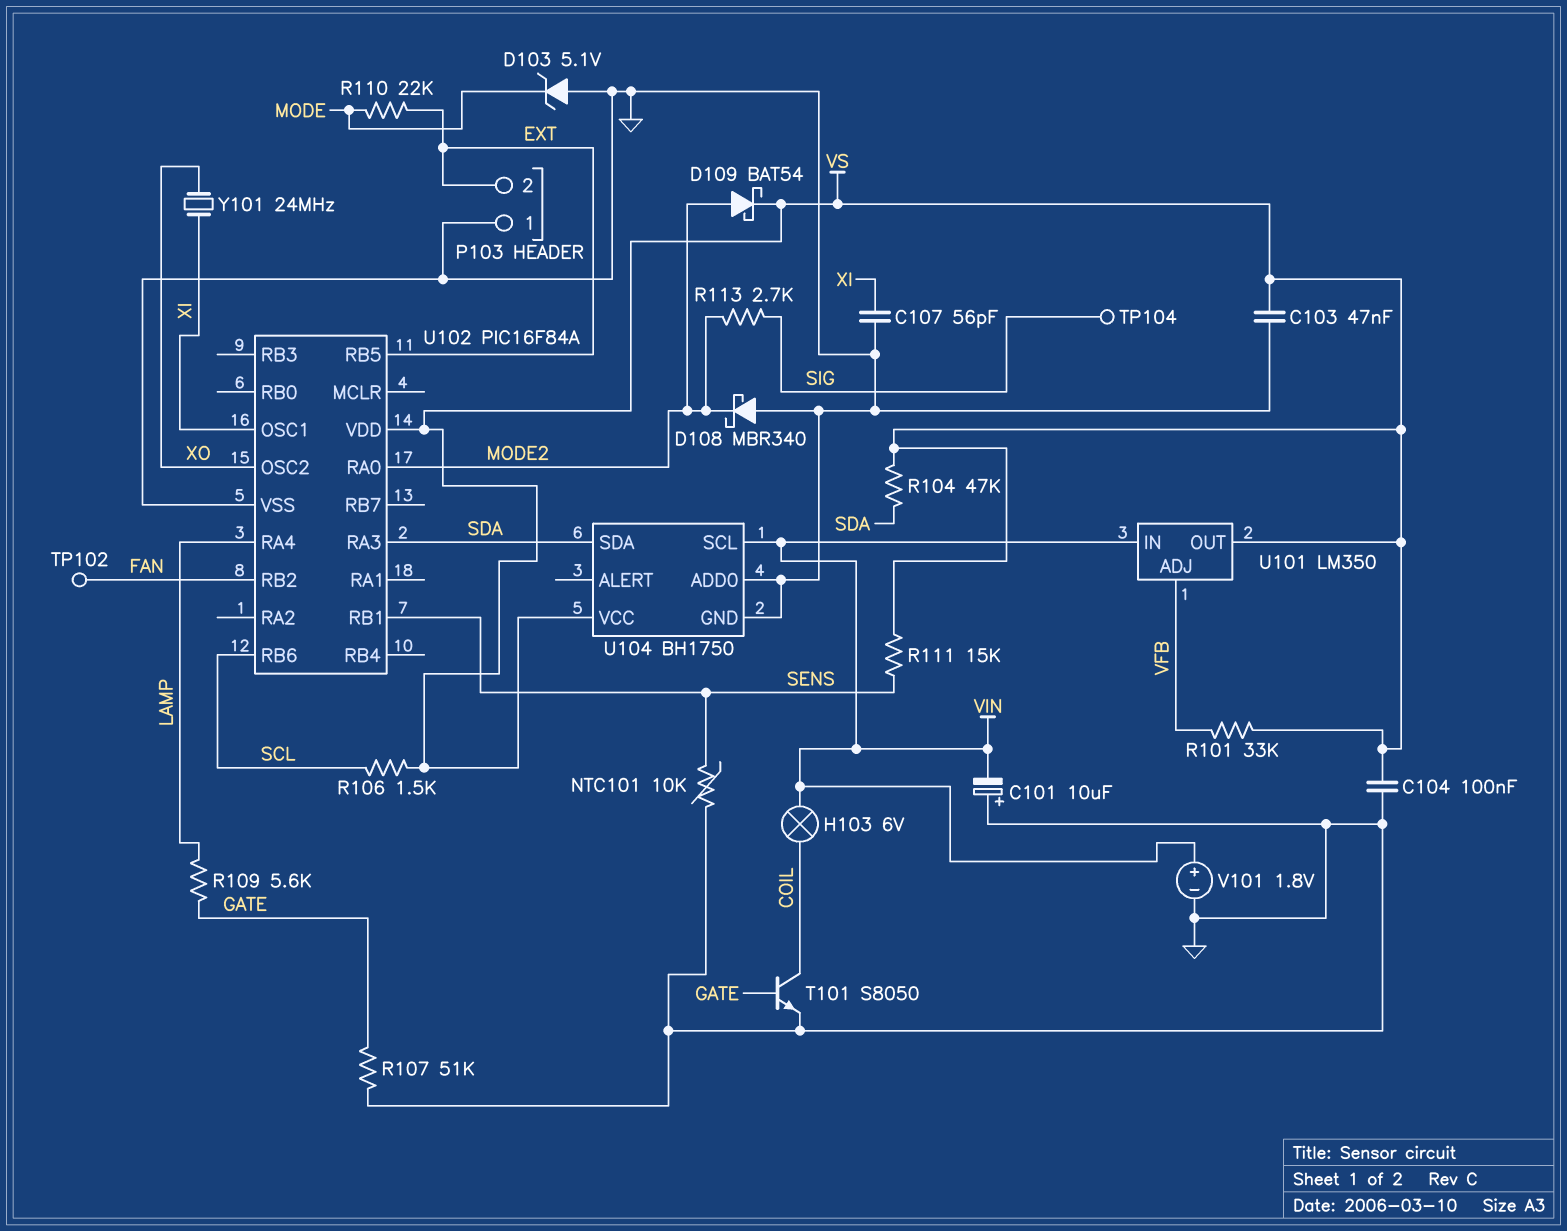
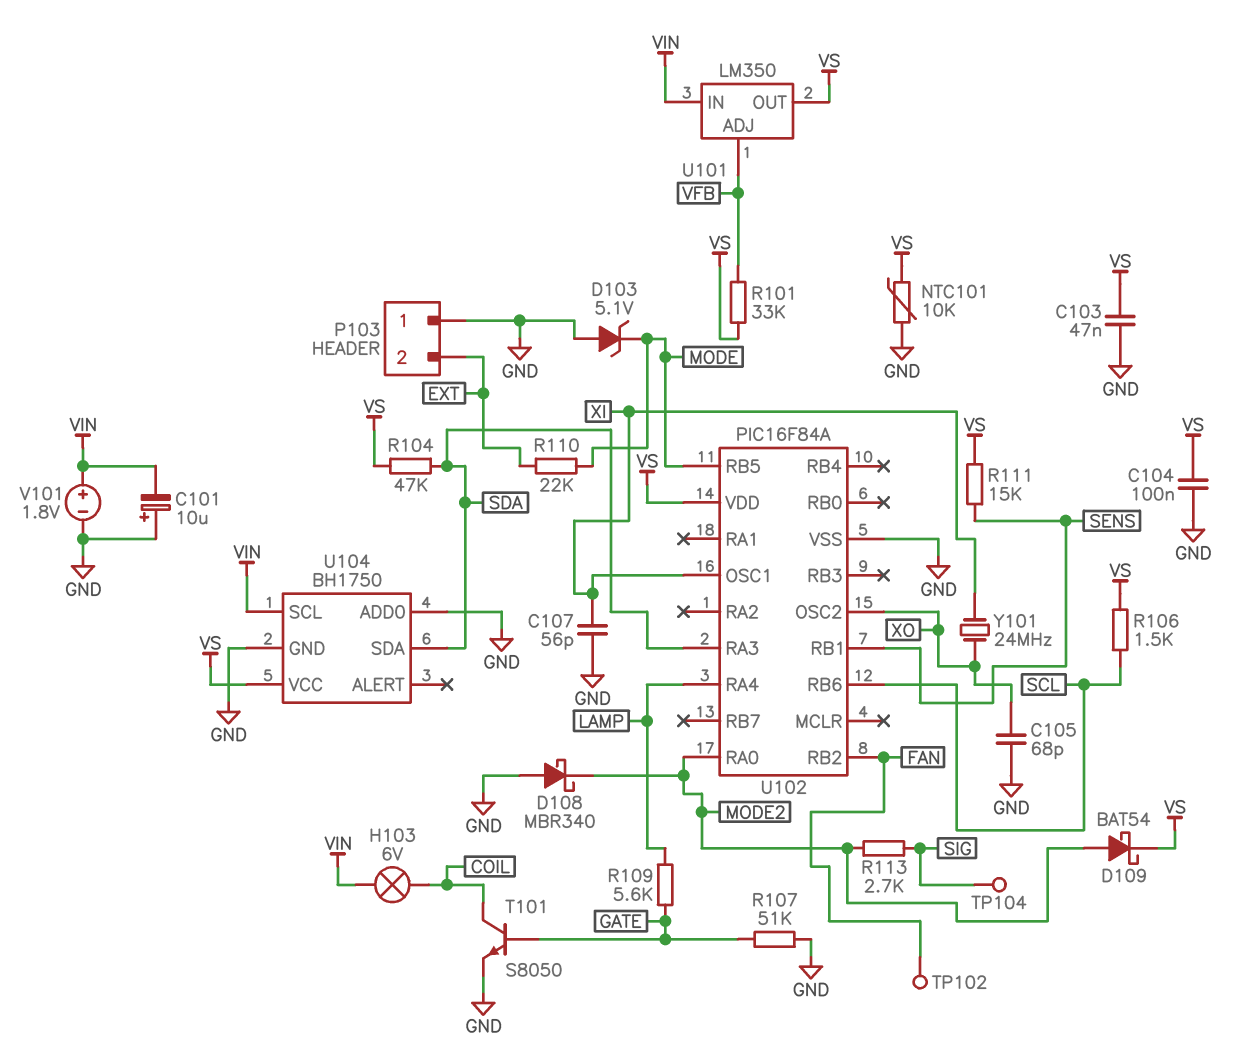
C105: none -> 68pF (GND, XO)
NTC101: 10k (GND, SENS) -> 10k (GND, VS)
U102 pin RB5: EXT -> MODE

